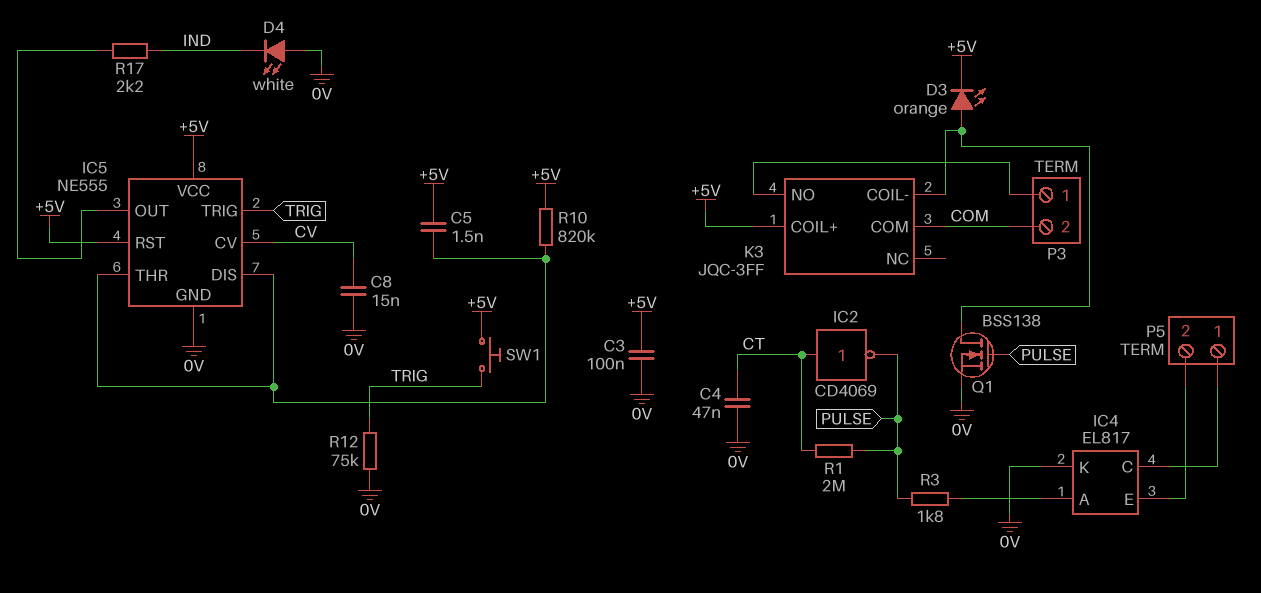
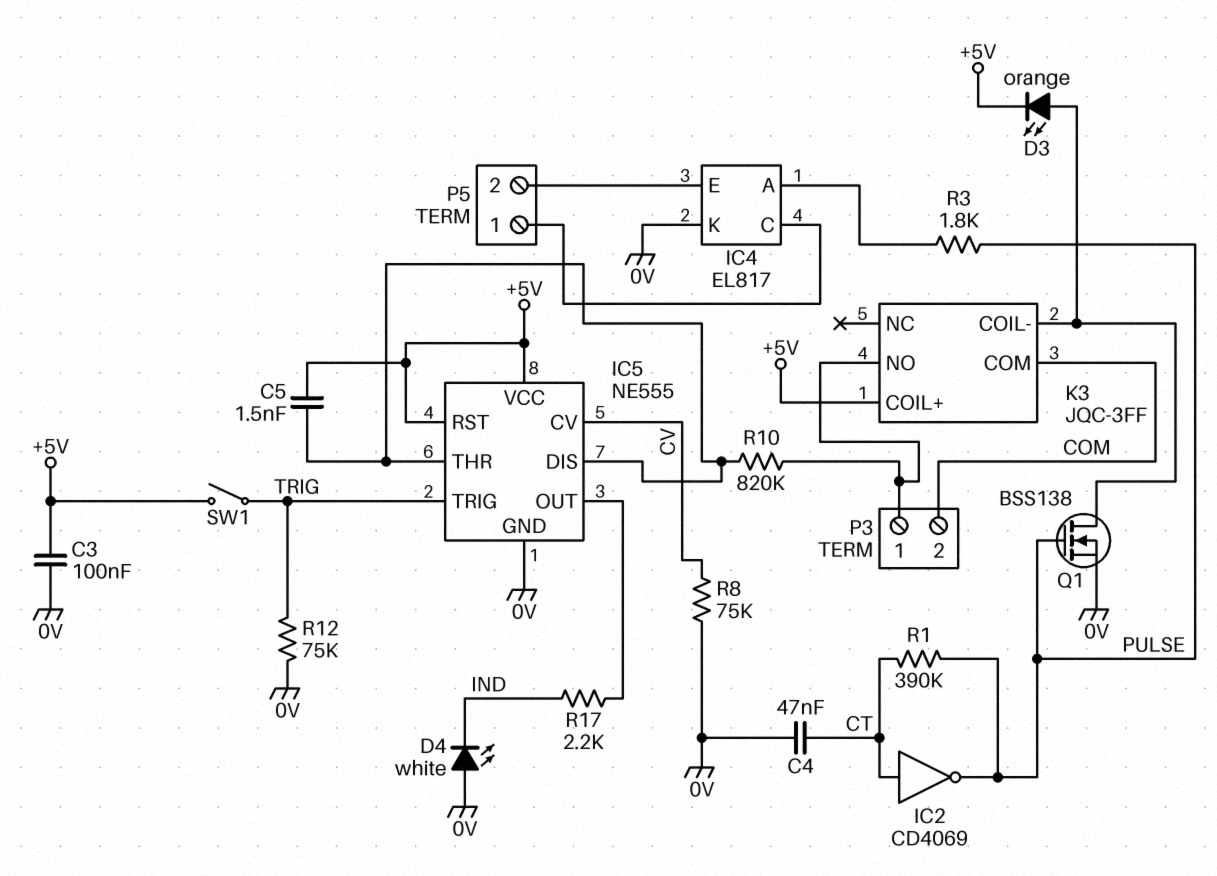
C8: 15nF (0V, CV) -> none
R1: 2M (CT, PULSE) -> 390k (CT, PULSE)
R8: none -> 75k (0V, CV)
R10: 820k (+5V, IC5/DIS) -> 820k (IC5/DIS, K3/NO)
SW1: button (+5V, TRIG) -> switch (+5V, TRIG)

